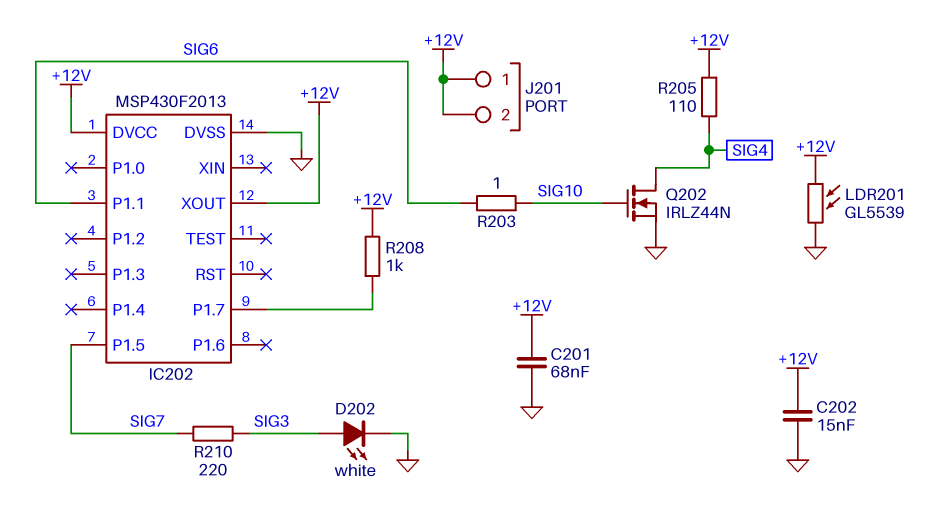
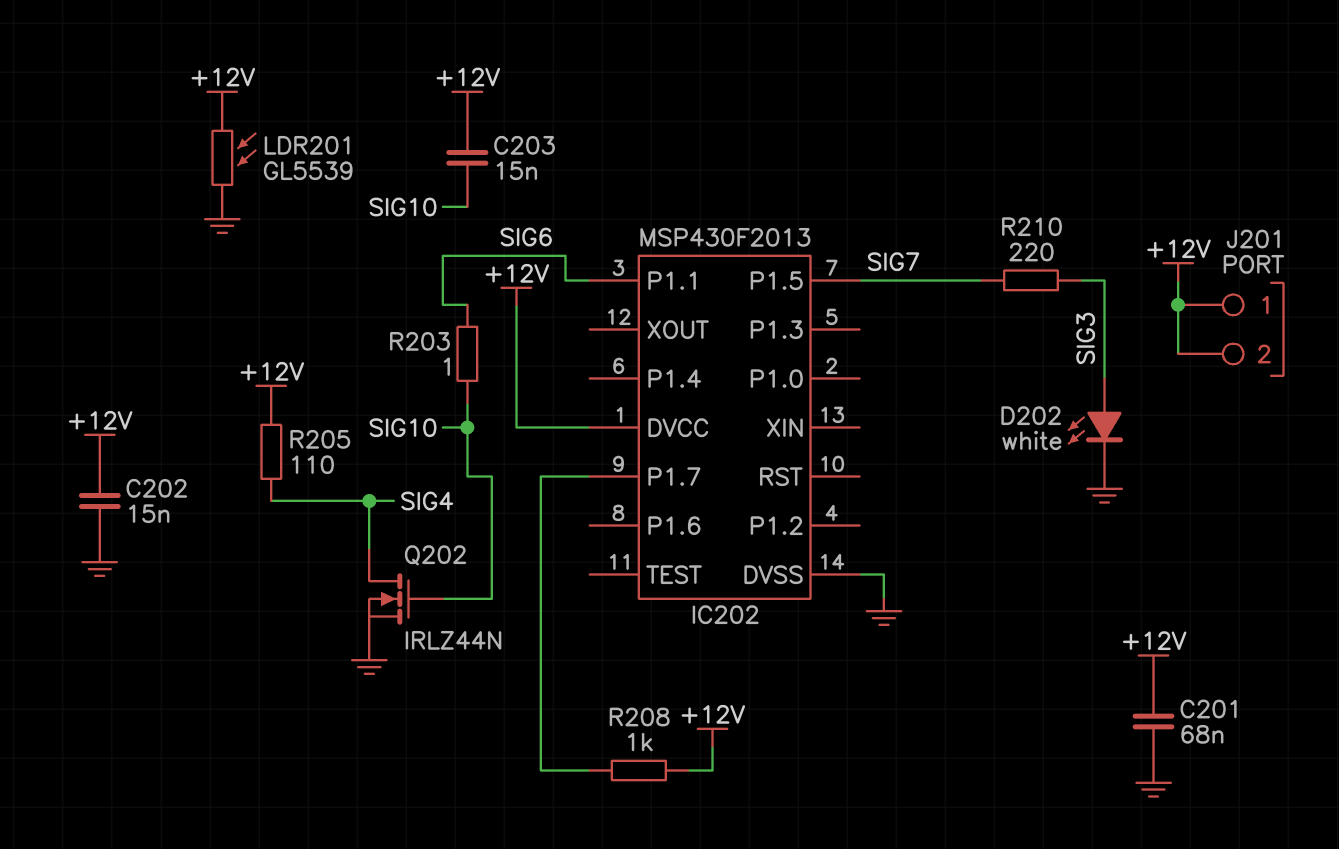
C203: none -> 15nF (+12V, SIG10)
IC202 pin XOUT: +12V -> none

